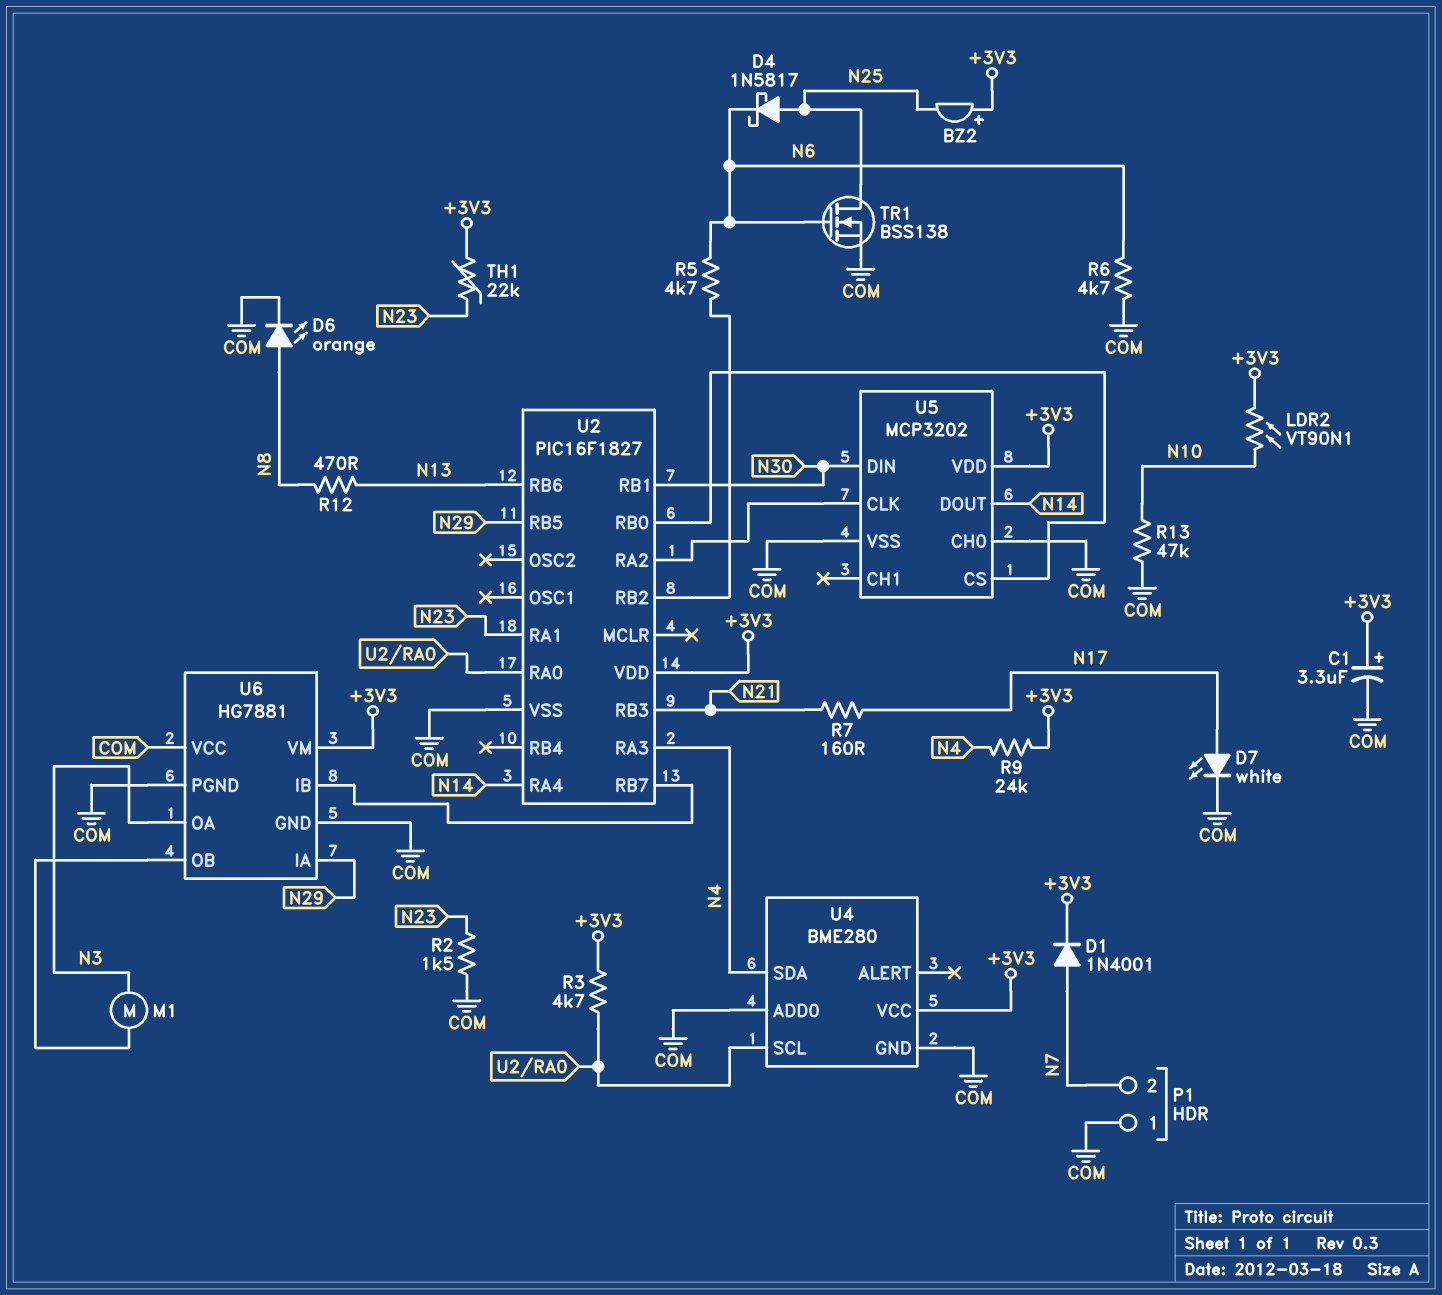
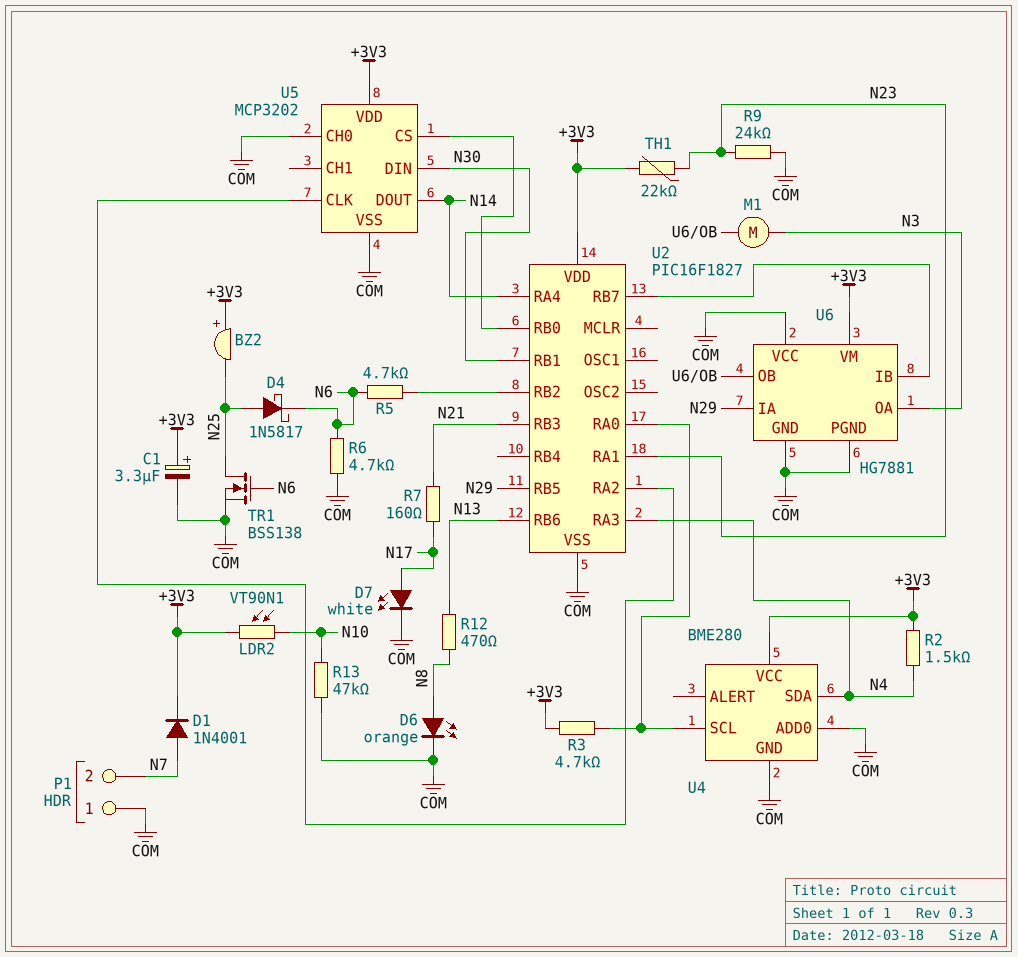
R2: 1.5k (COM, N23) -> 1.5k (+3V3, N4)
R9: 24k (+3V3, N4) -> 24k (COM, N23)

